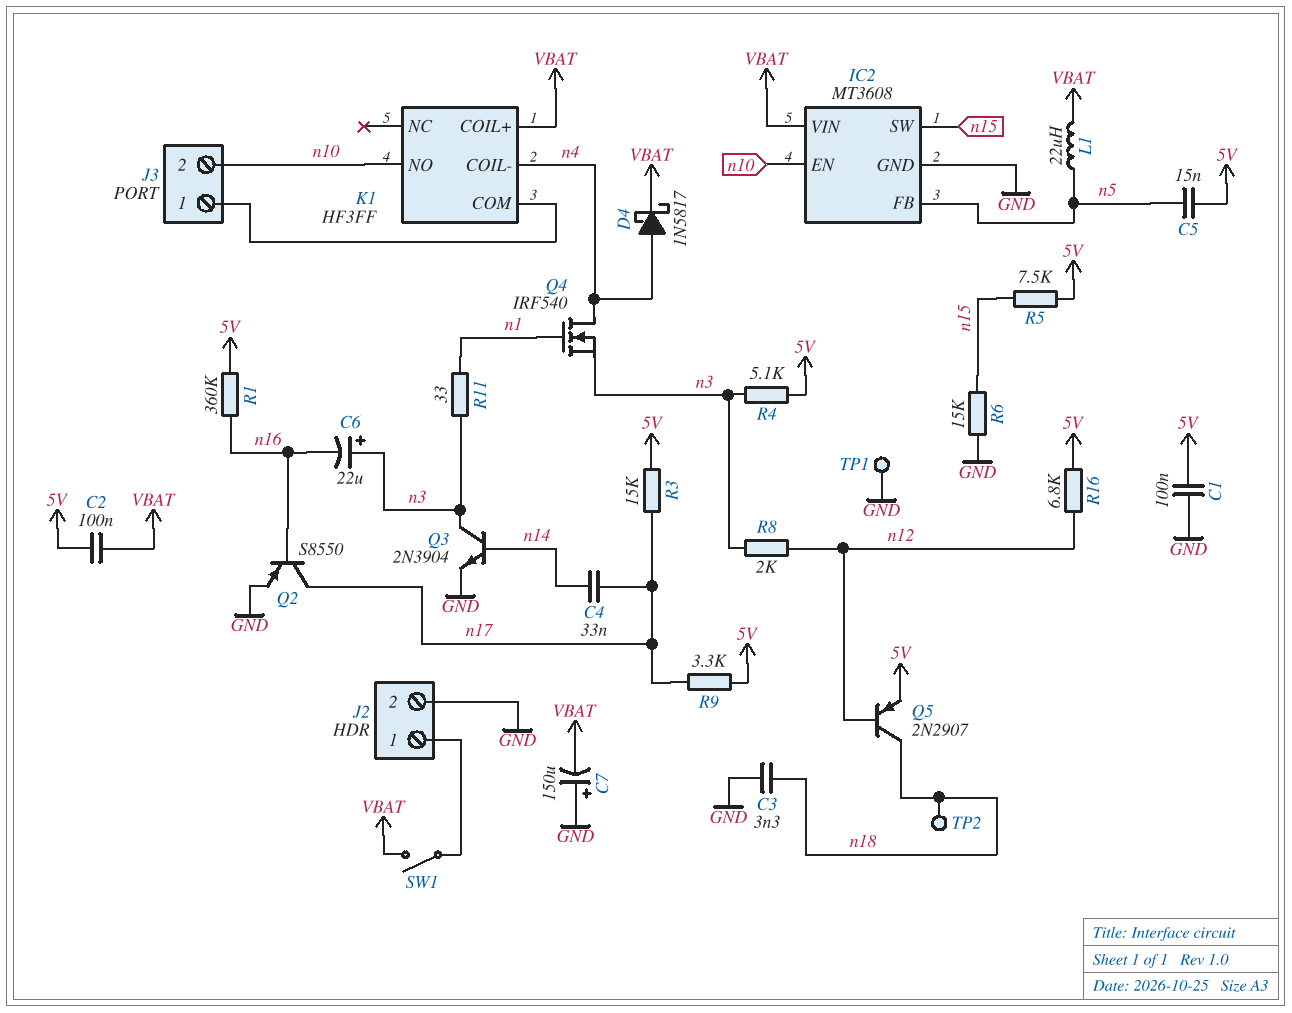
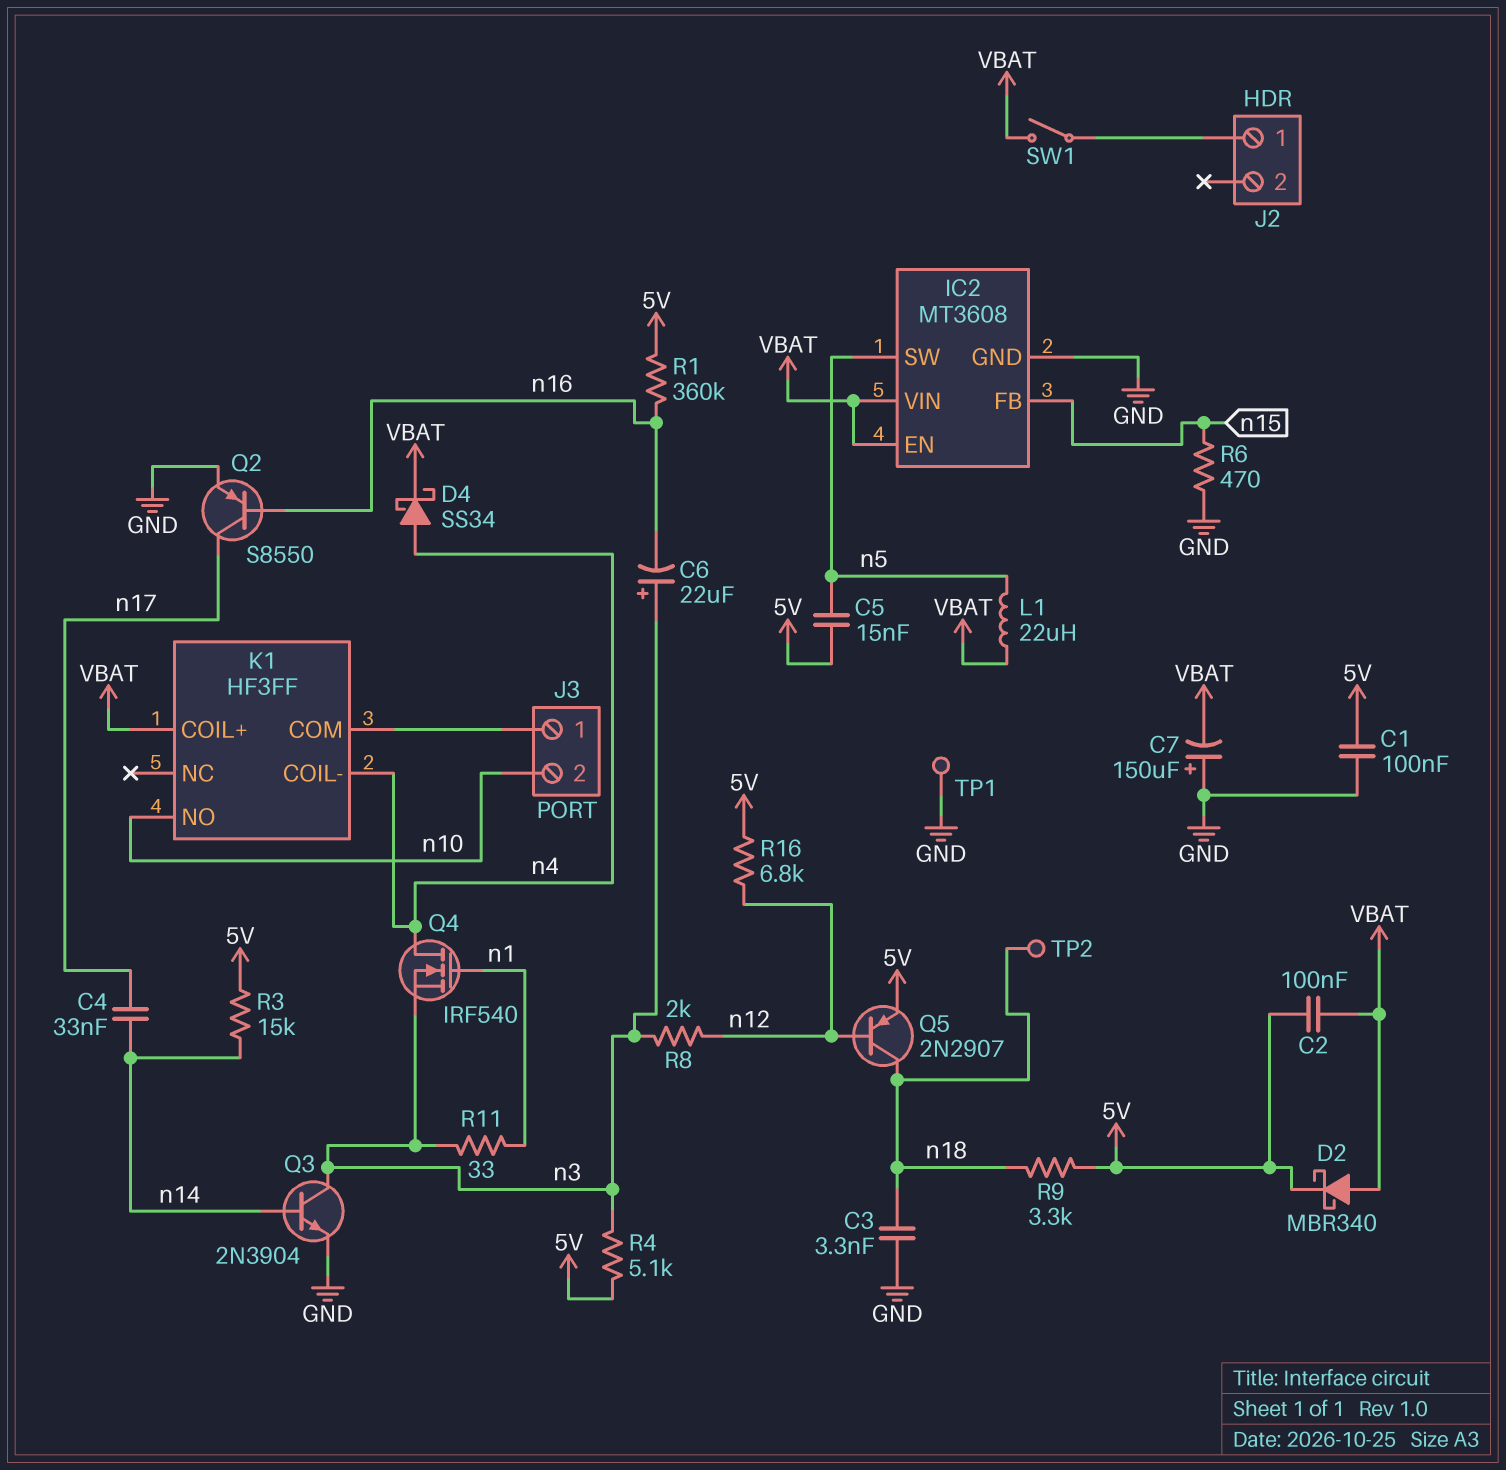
D2: none -> schottky MBR340 (A VBAT, K 5V)
D4: schottky 1N5817 (A n4, K VBAT) -> schottky SS34 (A n4, K VBAT)
IC2 pin EN: n10 -> VBAT
IC2 pin FB: n5 -> n15
IC2 pin SW: n15 -> n5
J2 pin 2: GND -> none
R3: 15k (5V, n17) -> 15k (5V, n14)
R5: 7.5k (5V, n15) -> none
R6: 15k (GND, n15) -> 470 (GND, n15)
R9: 3.3k (5V, n17) -> 3.3k (5V, n18)

